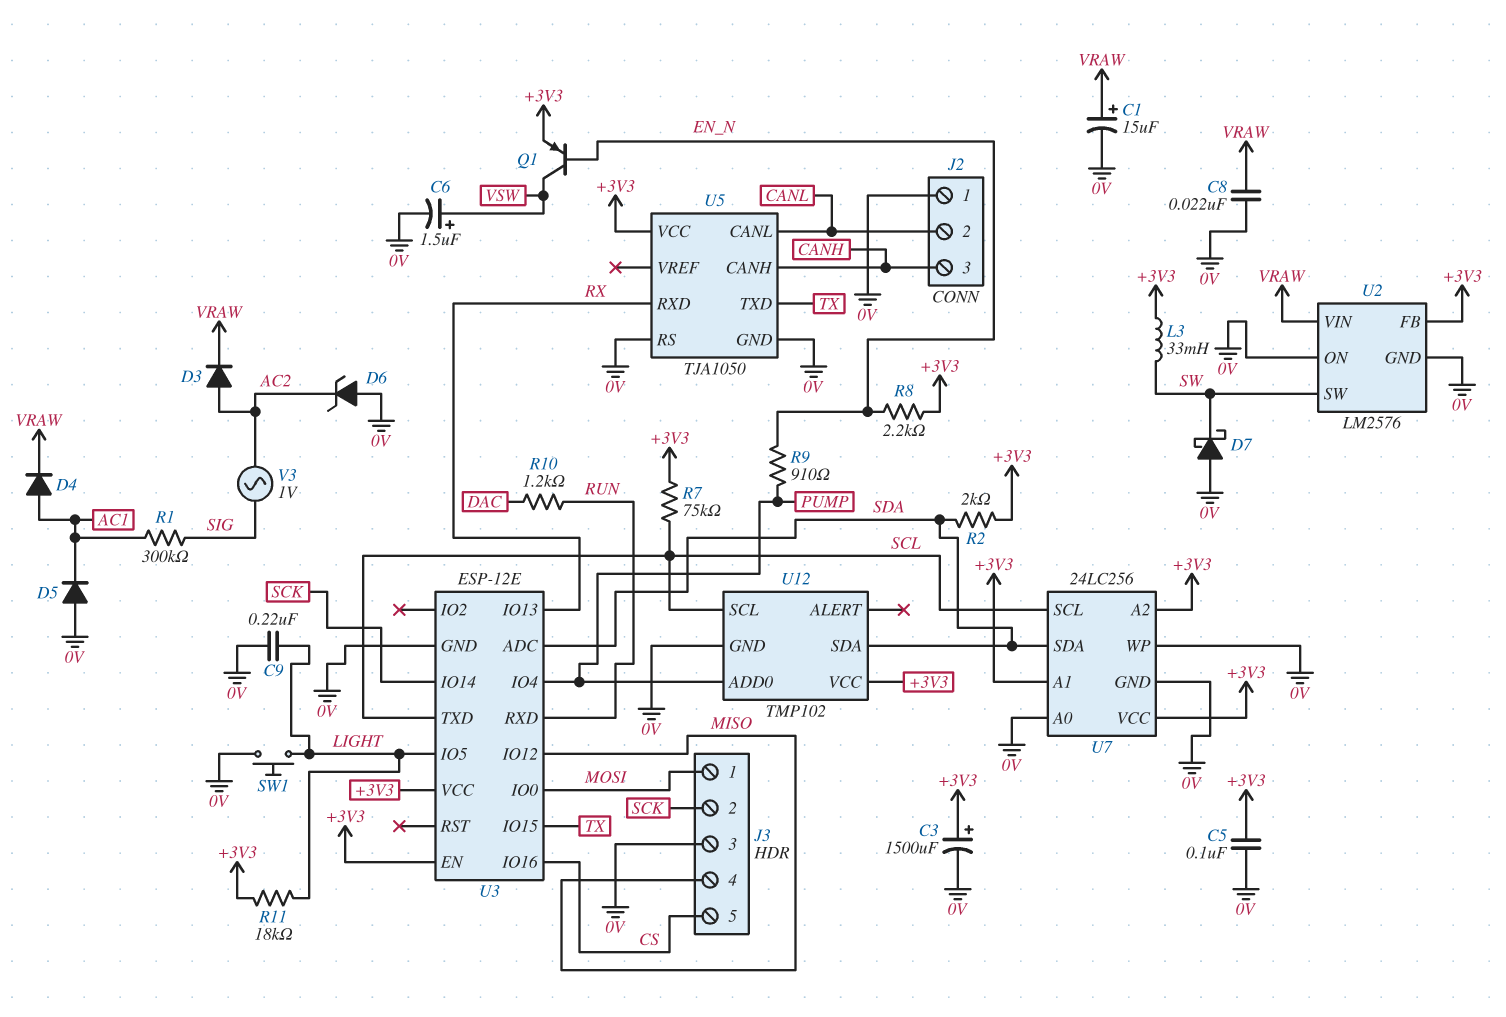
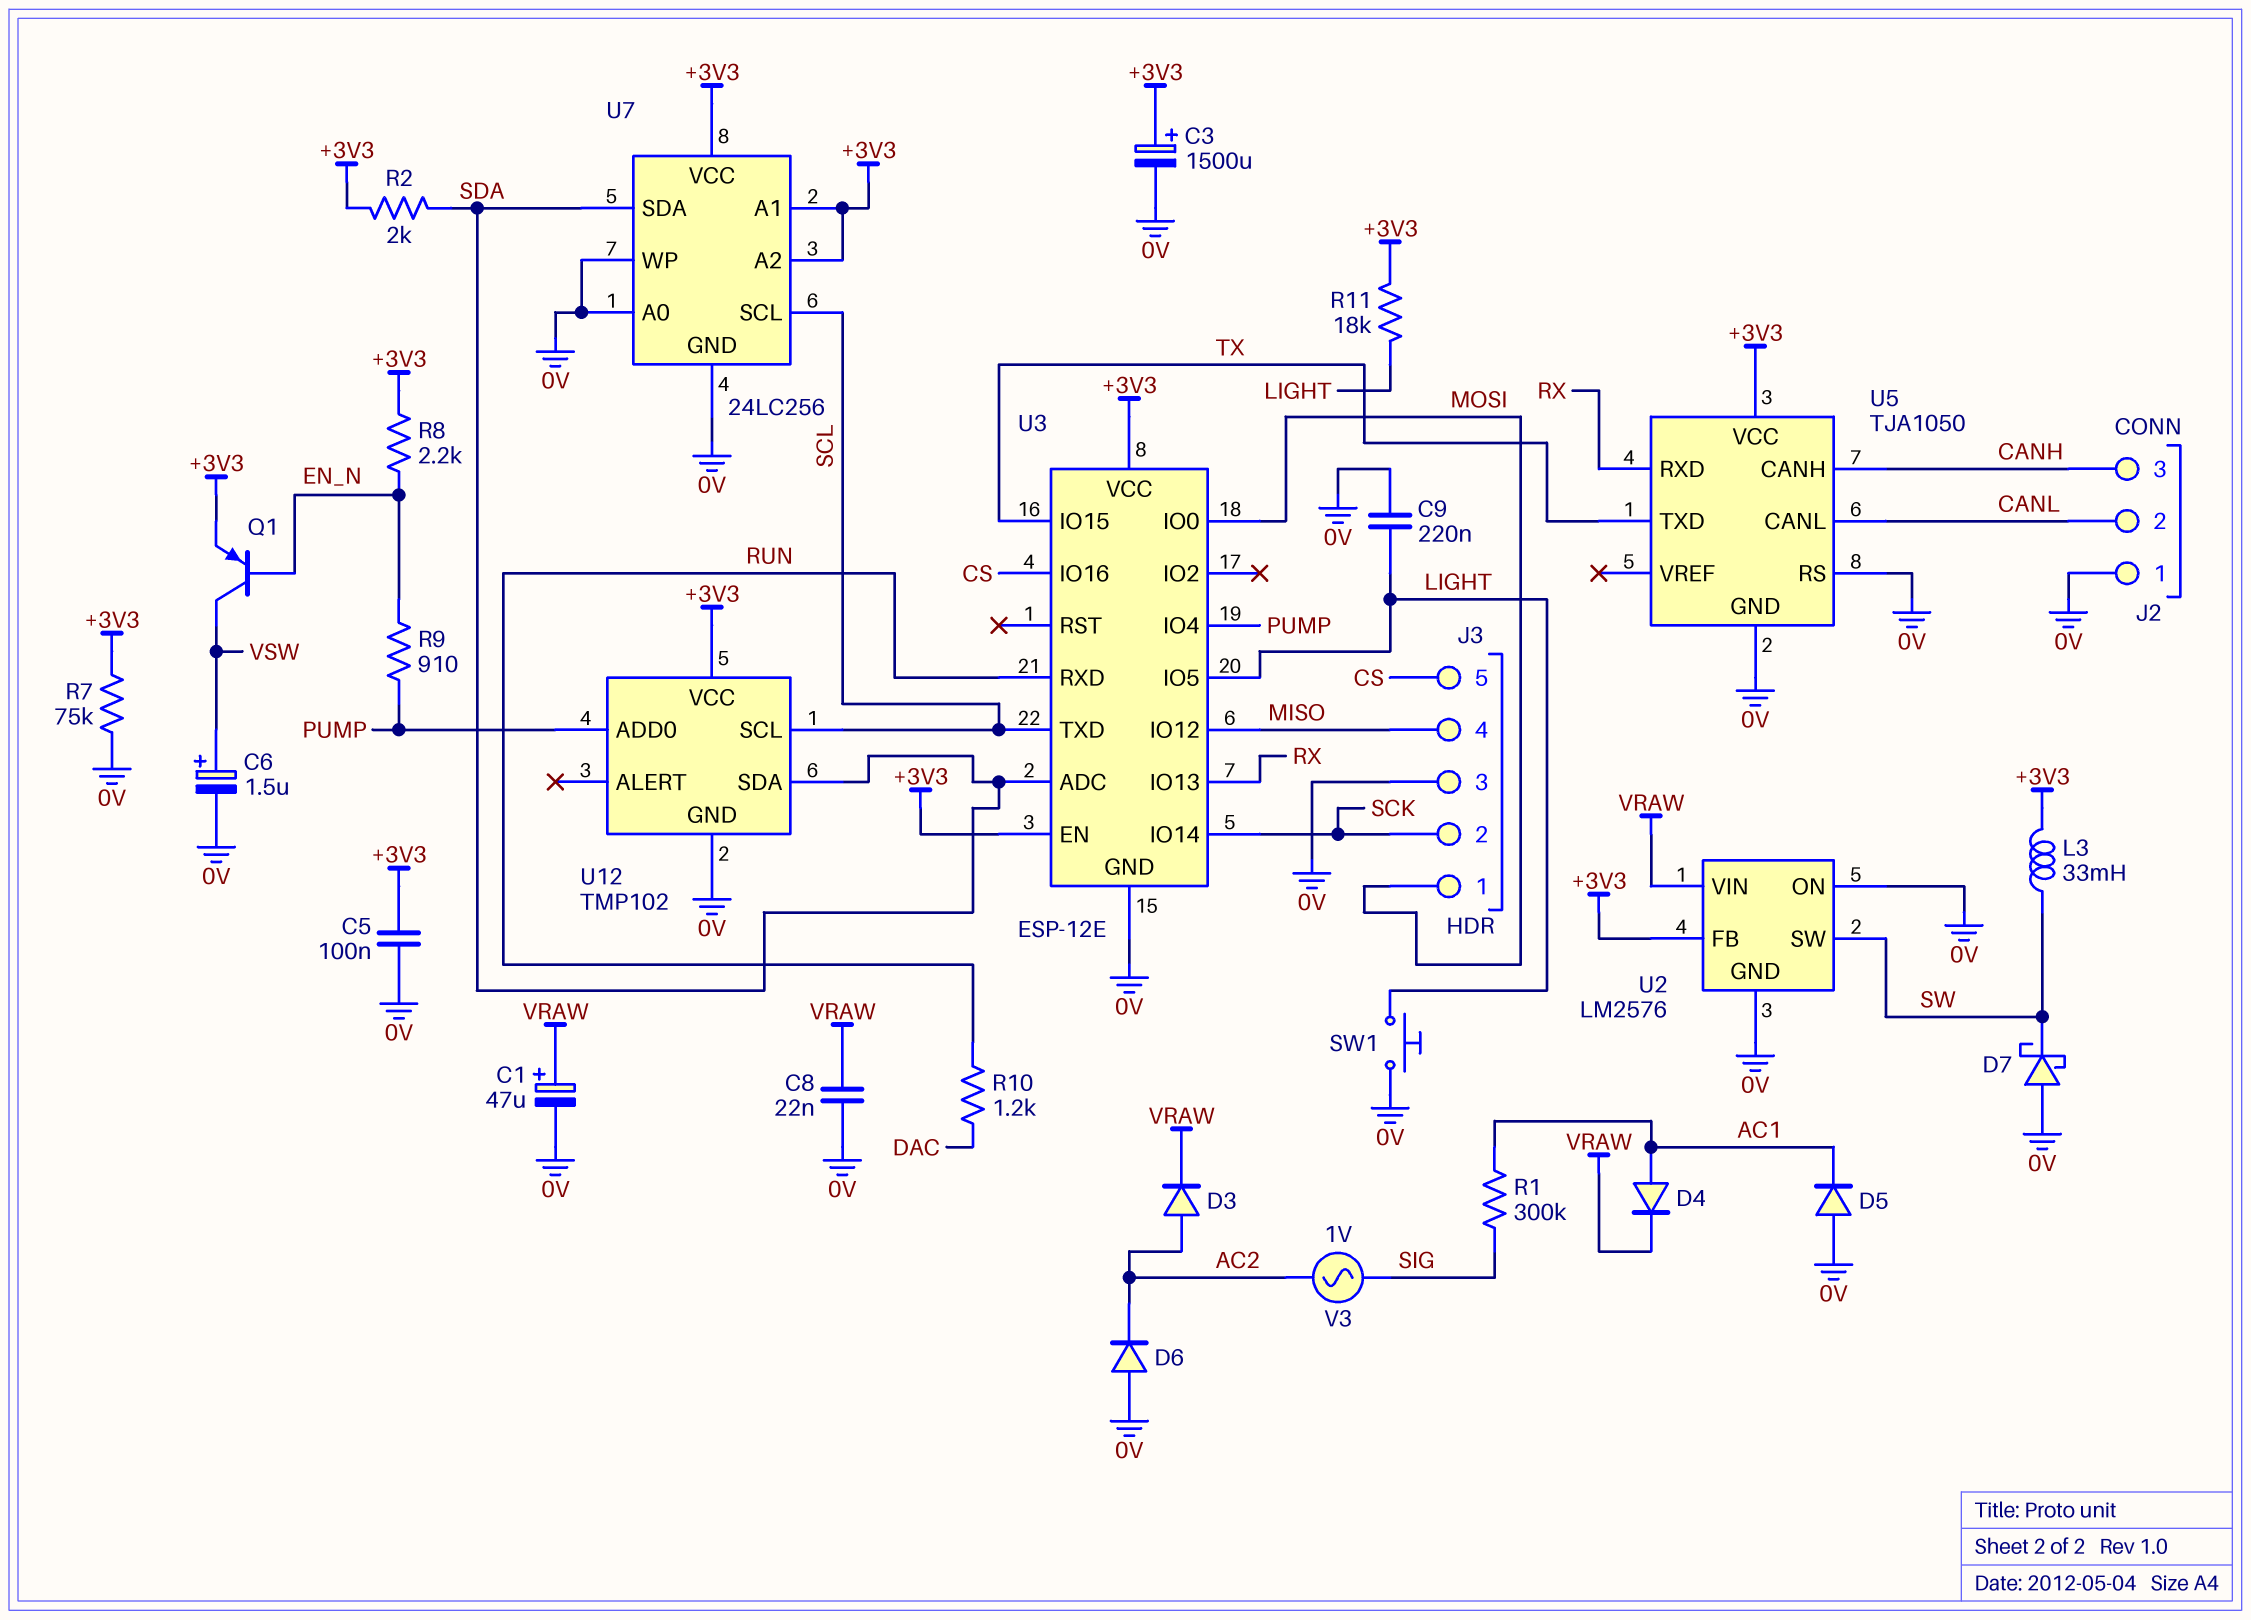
C1: 15uF (plus VRAW, minus 0V) -> 47uF (plus VRAW, minus 0V)
D6: zener (A 0V, K AC2) -> diode (A 0V, K AC2)
R7: 75k (+3V3, SCL) -> 75k (+3V3, 0V)

